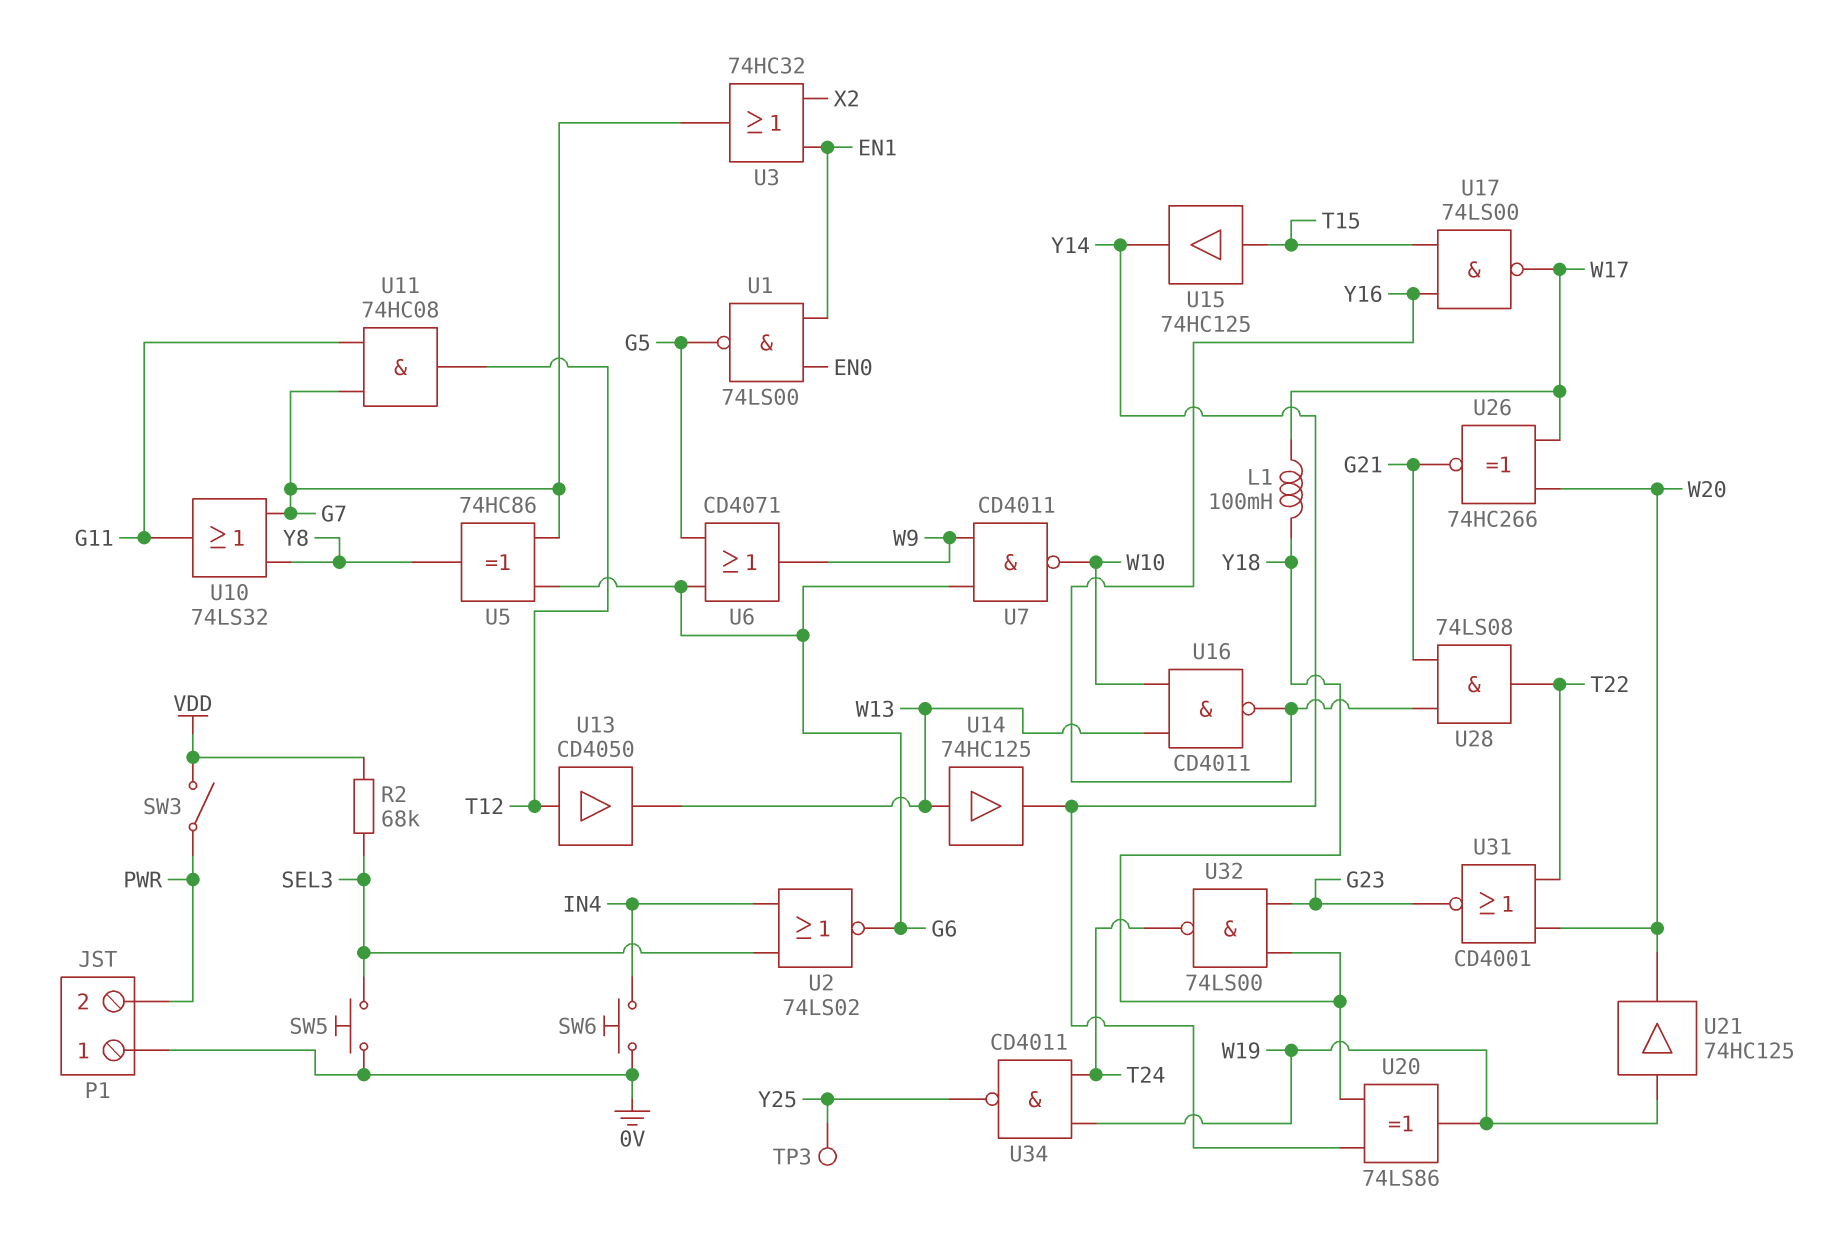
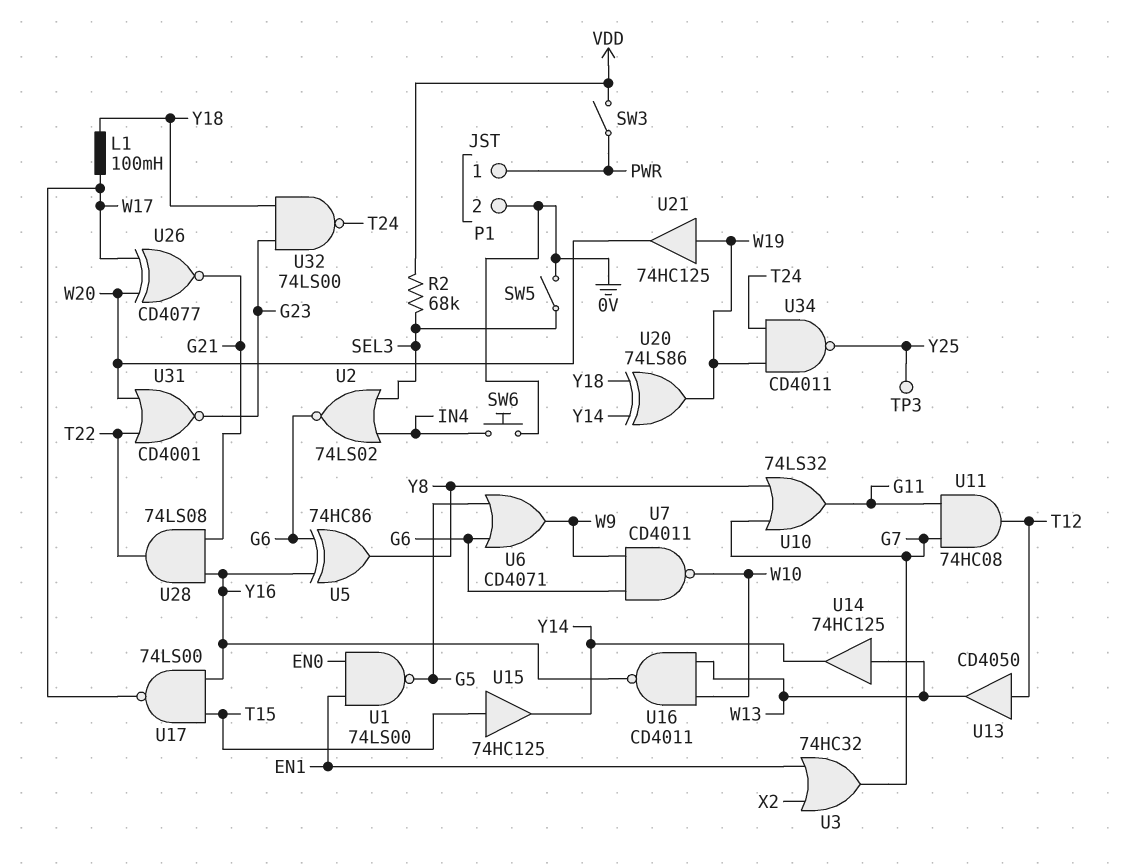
P1 pin 1: 0V -> PWR
P1 pin 2: PWR -> 0V
SW5: button (0V, SEL3) -> switch (0V, SEL3)
U5: XOR 74HC86 (in G6, in G7, out Y8) -> XOR 74HC86 (in G6, in Y16, out Y8)
U26: XNOR 74HC266 (in W17, in W20, out G21) -> XNOR CD4077 (in W17, in W20, out G21)

